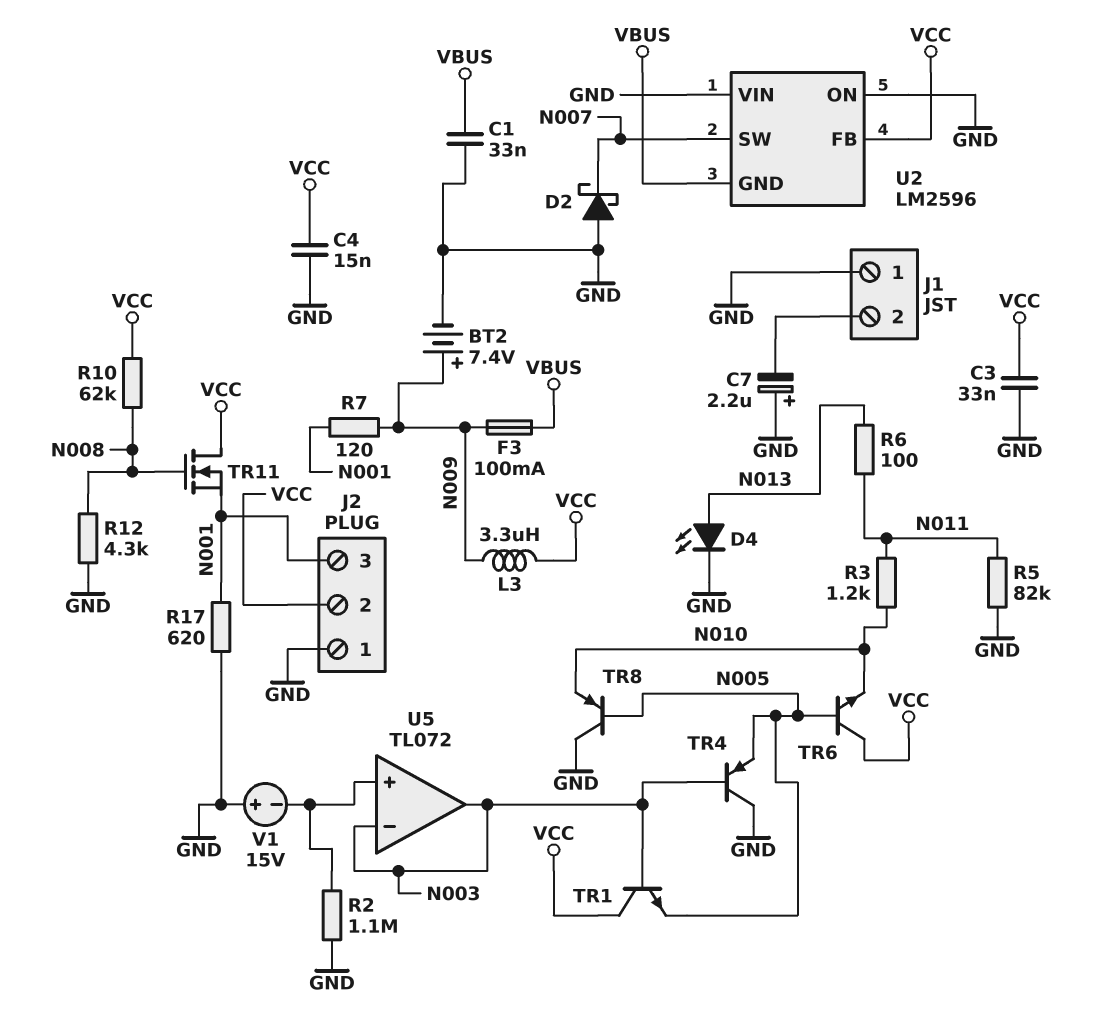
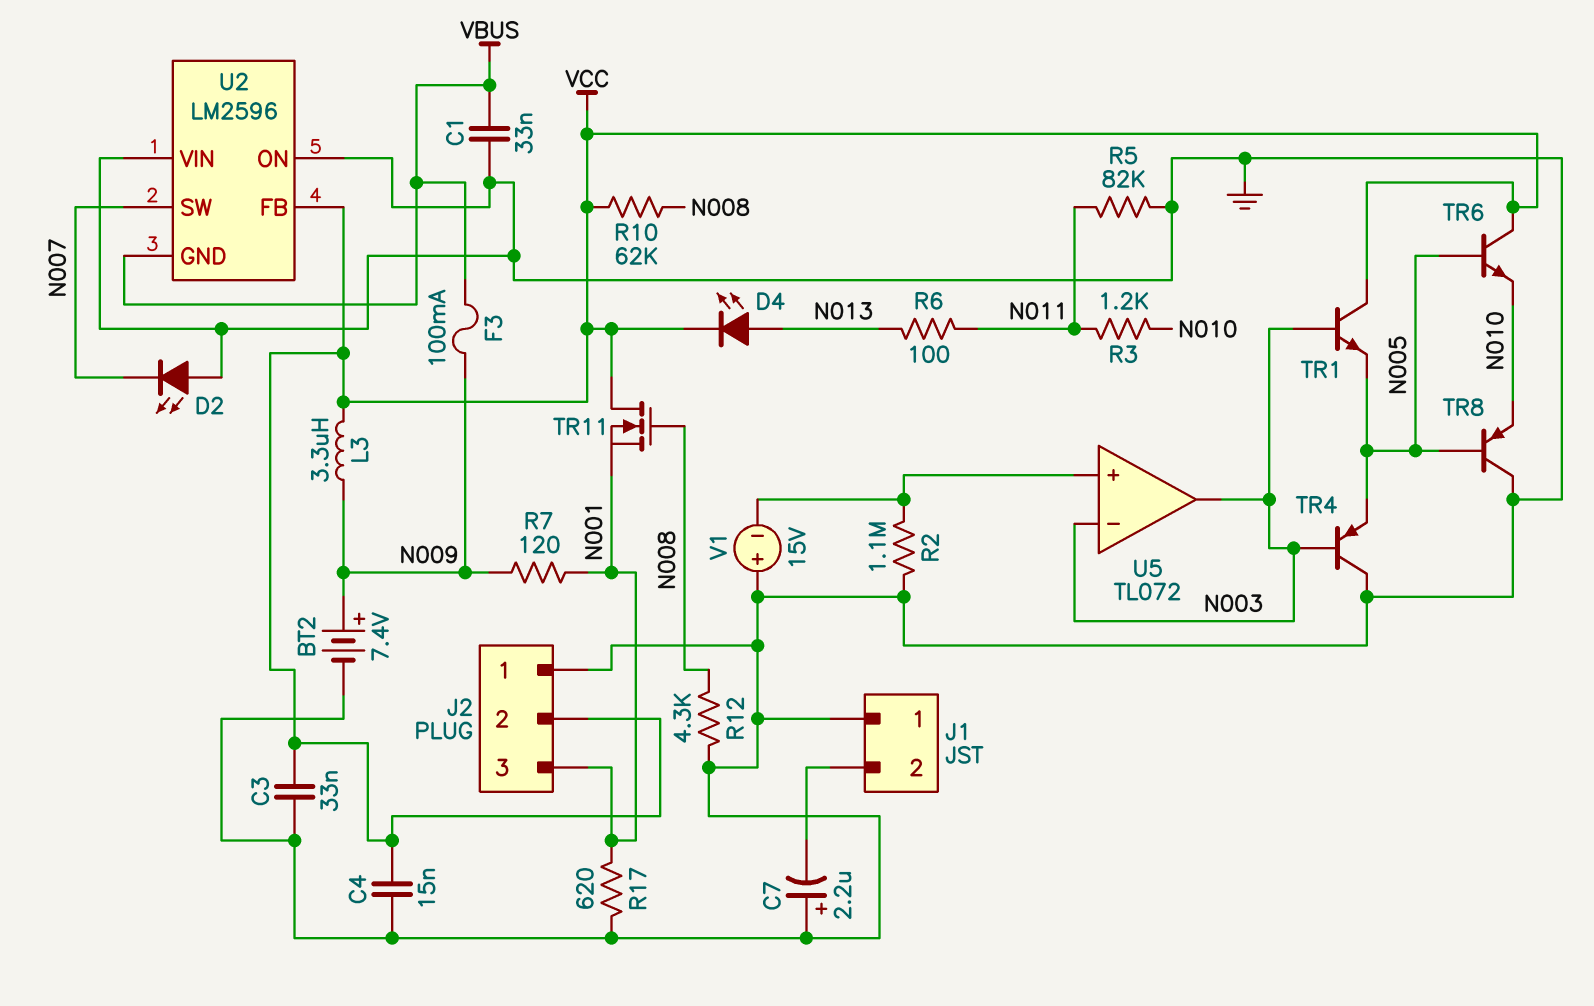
D2: schottky (A GND, K N007) -> LED (A GND, K N007)
D4: LED (A N013, K GND) -> LED (A N013, K VCC)

